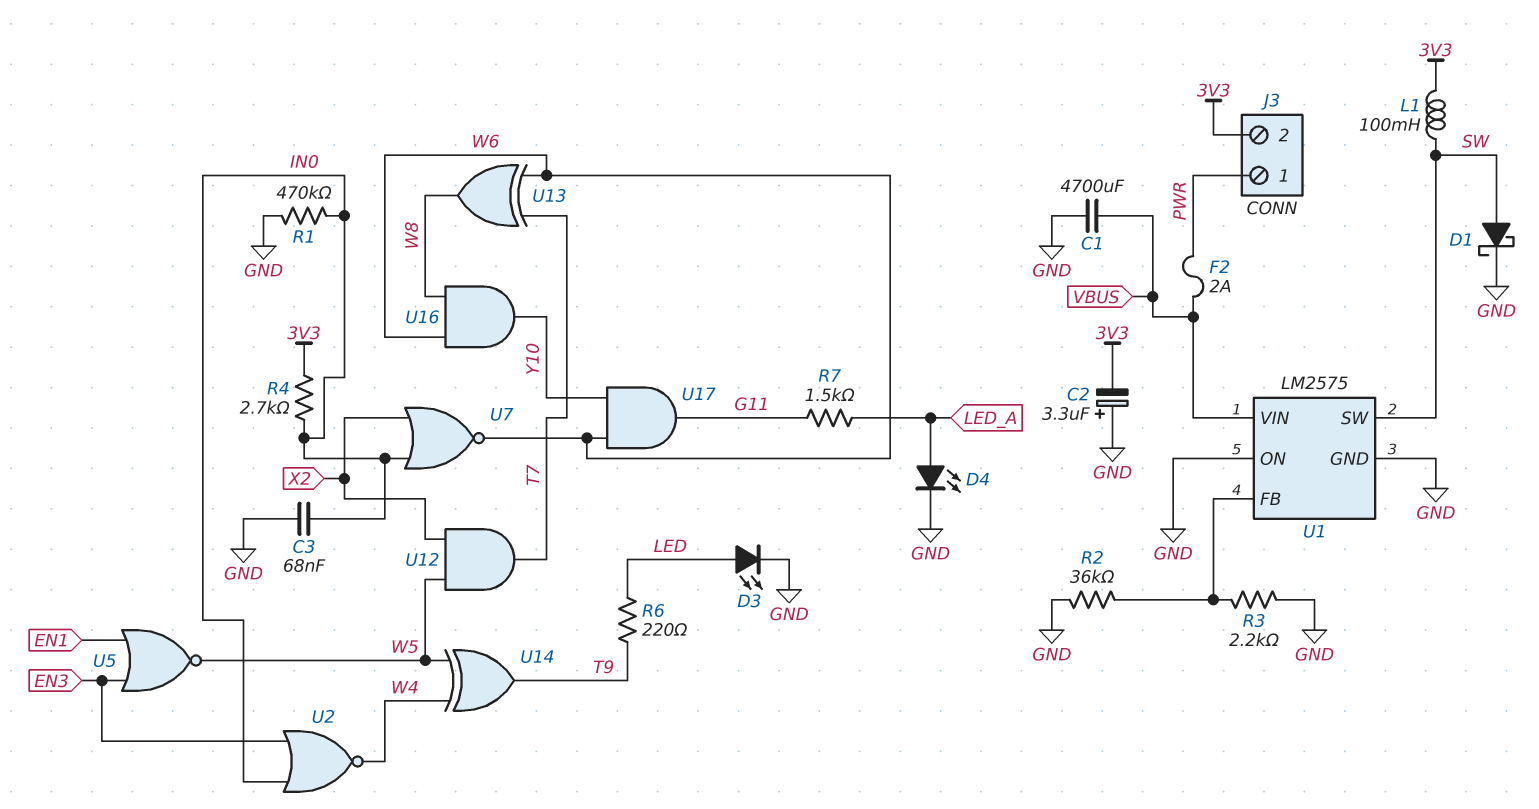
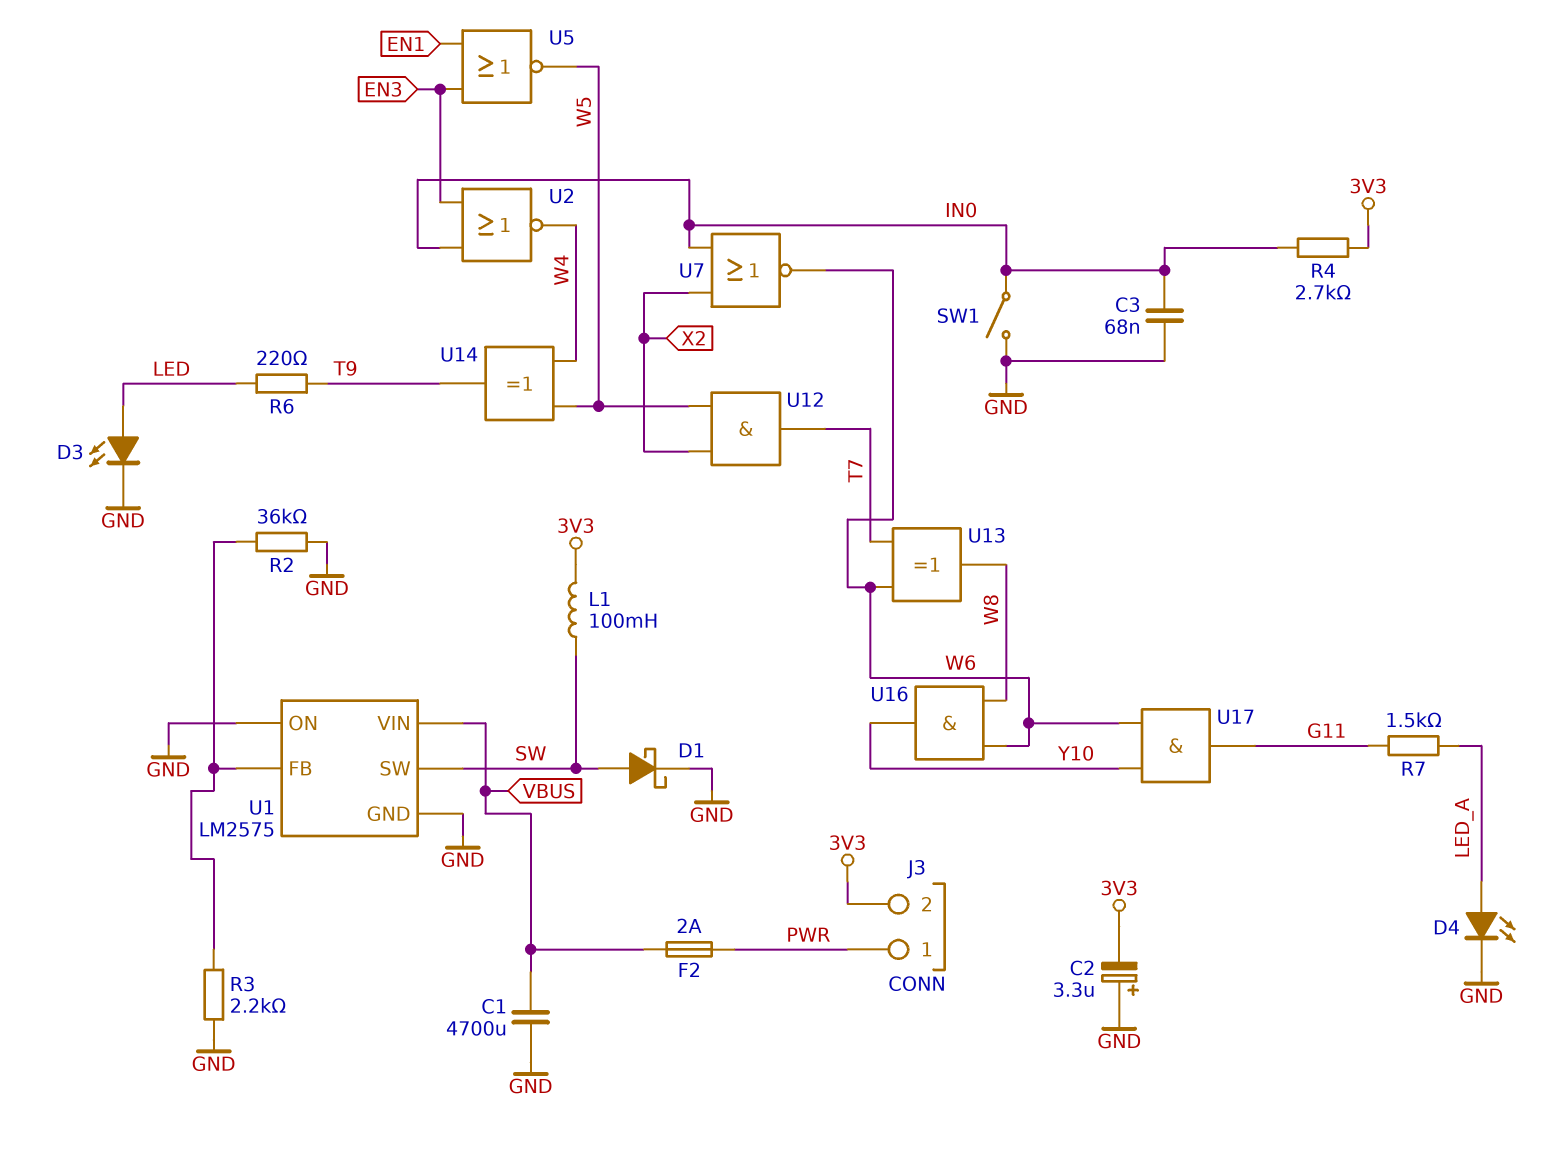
R1: 470k (GND, IN0) -> none
SW1: none -> switch (GND, IN0)

